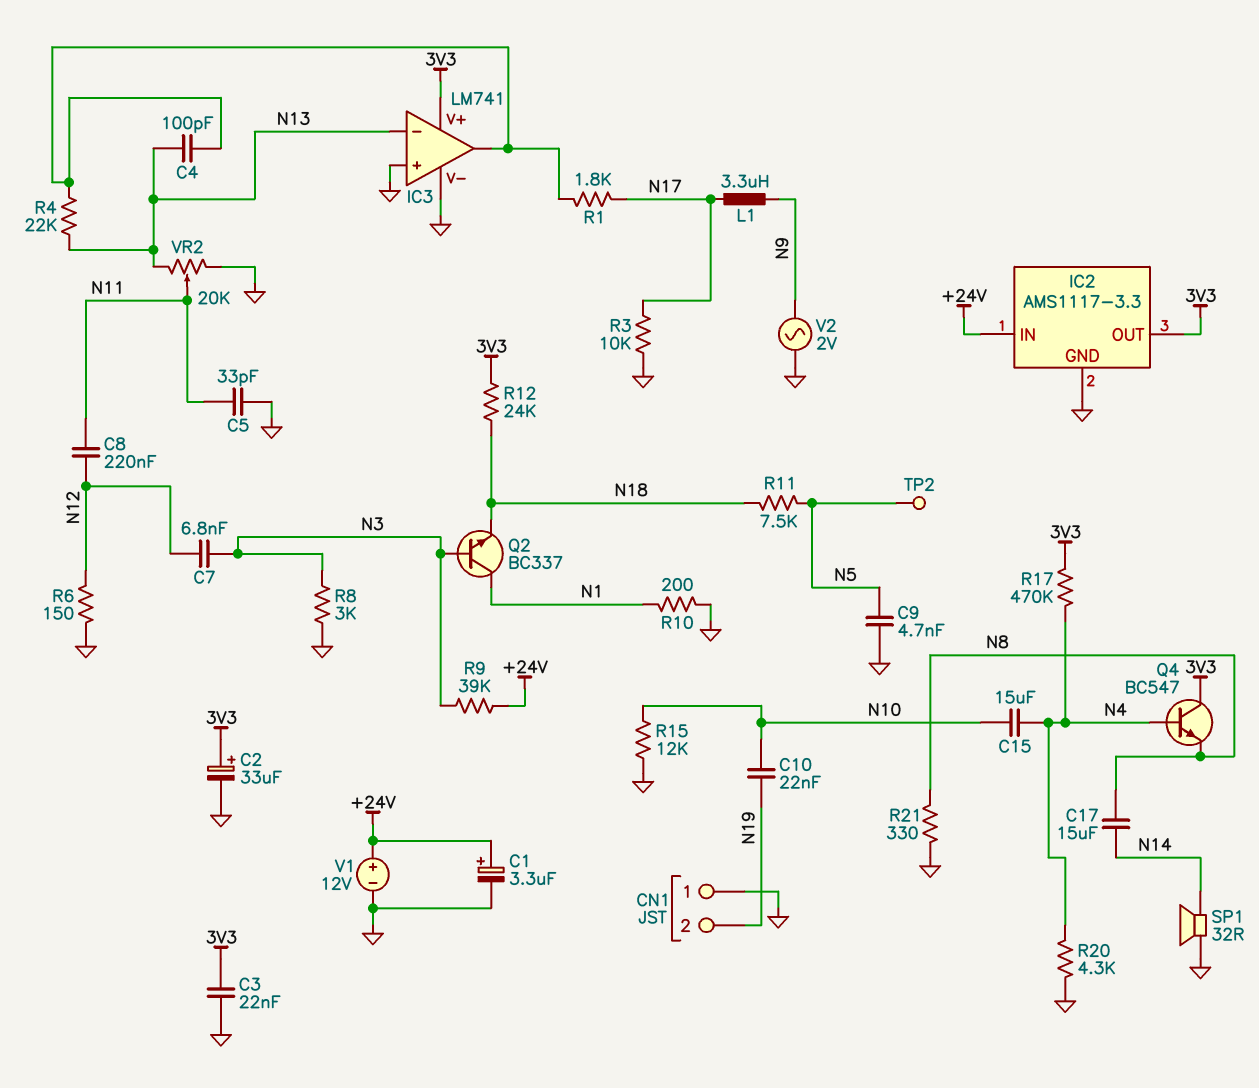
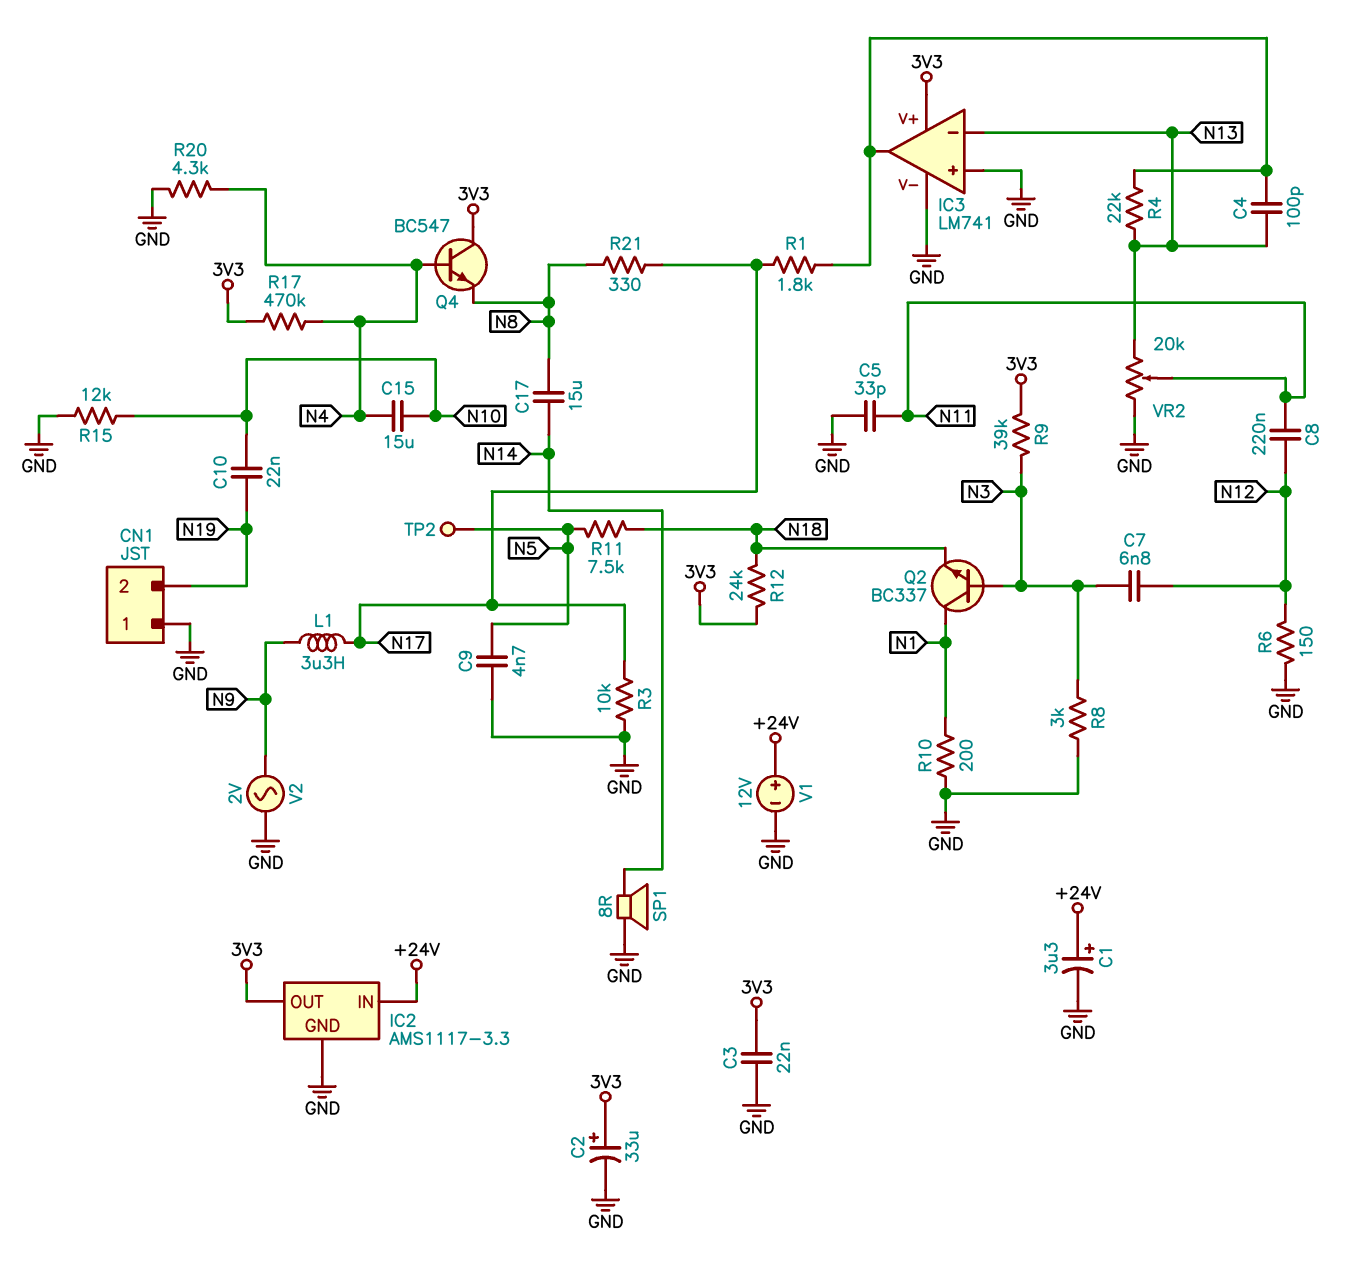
R9: 39k (+24V, N3) -> 39k (3V3, N3)
R21: 330 (GND, N8) -> 330 (N8, N17)
SP1: speaker 32R (GND, N14) -> speaker 8R (GND, N14)

